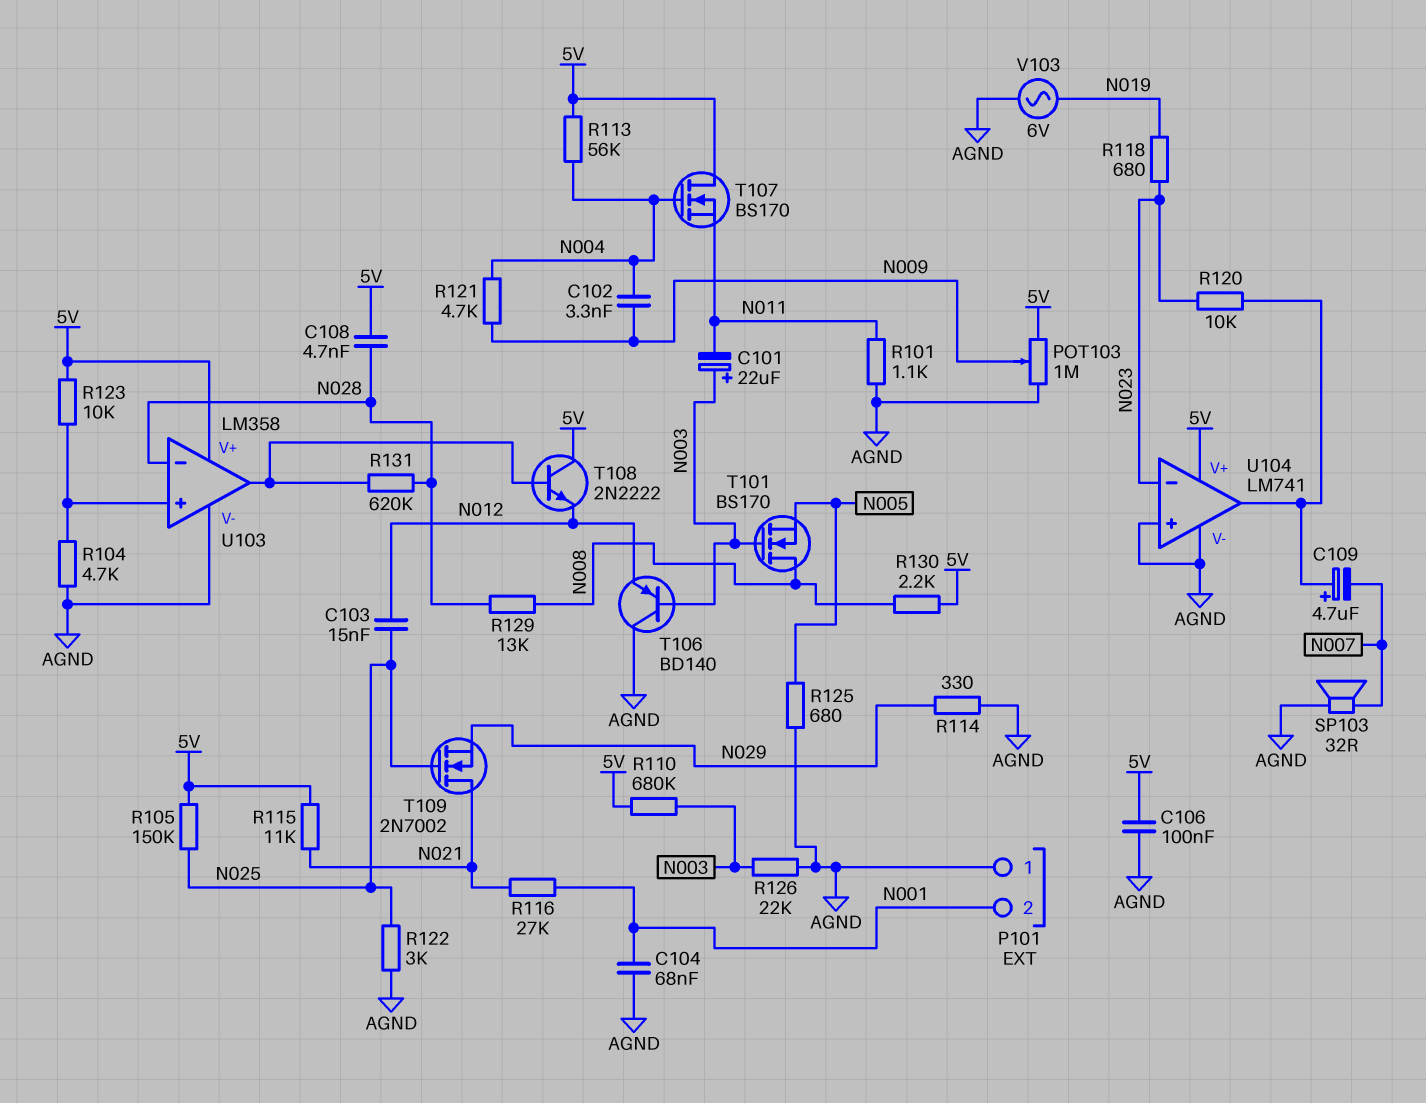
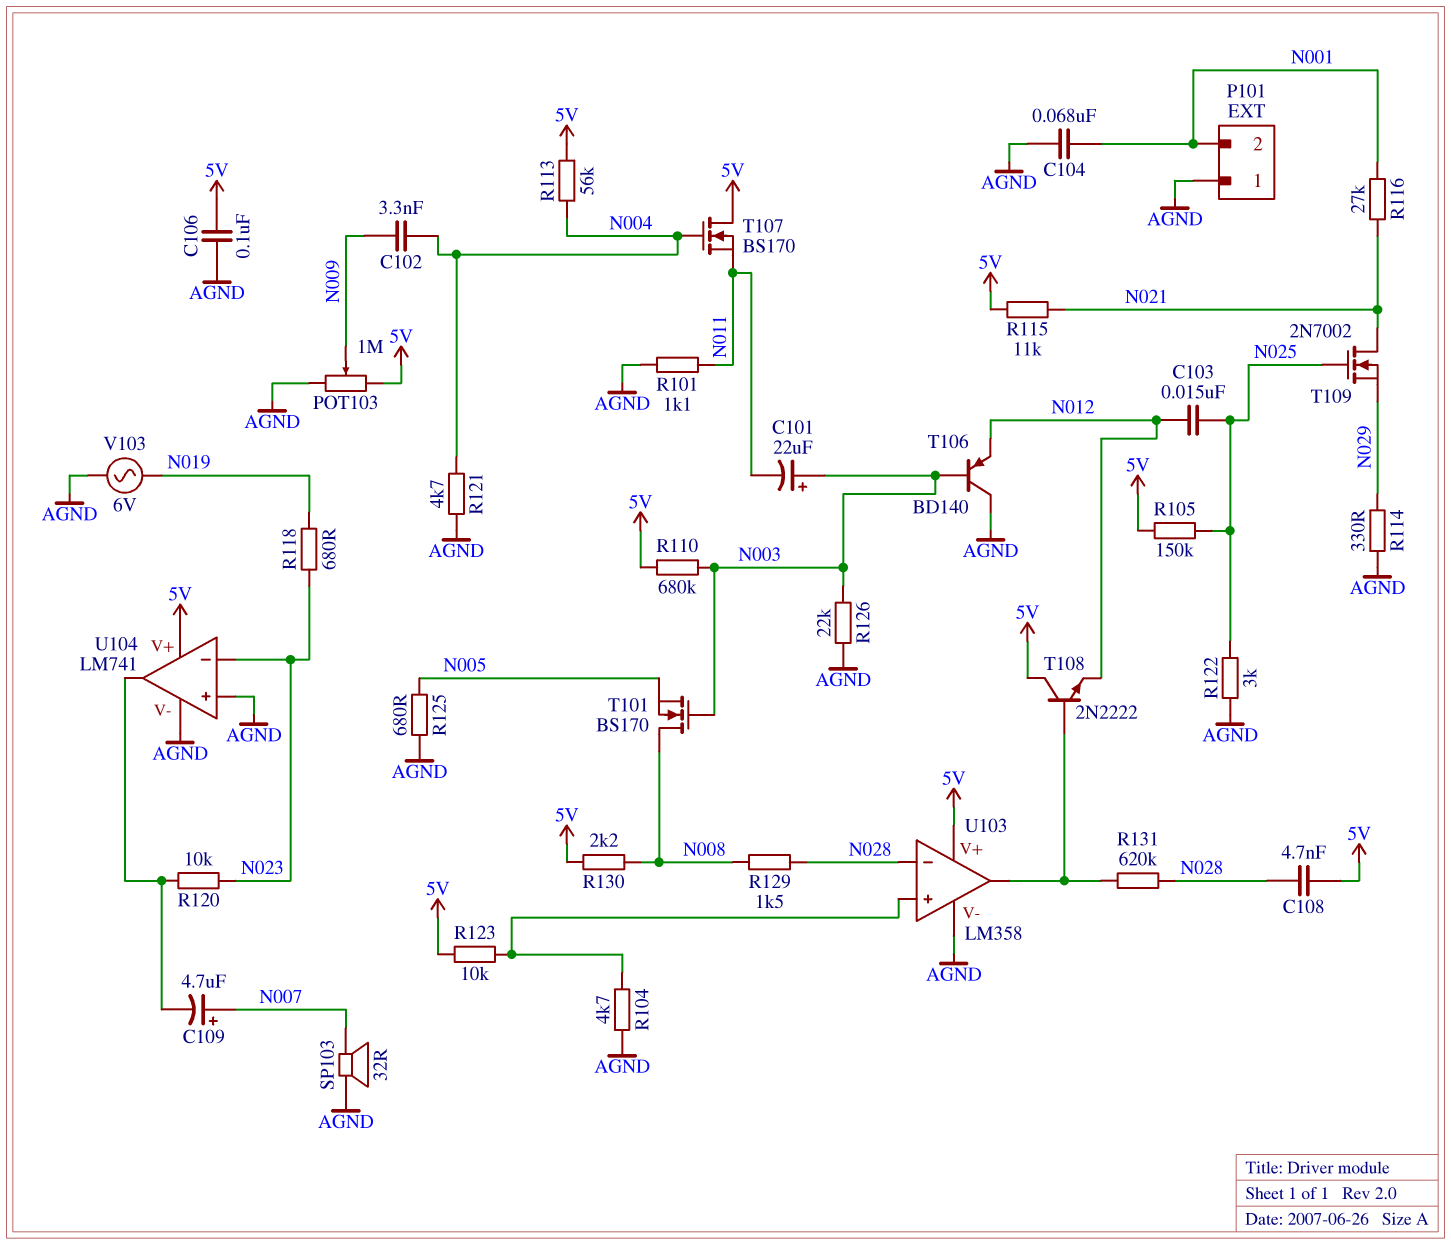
C109: 4.7uF (plus U104/out, minus N007) -> 4.7uF (plus N007, minus U104/out)
R121: 4.7k (N004, N009) -> 4.7k (AGND, N004)
R129: 13k (N008, N028) -> 1.5k (N008, N028)

